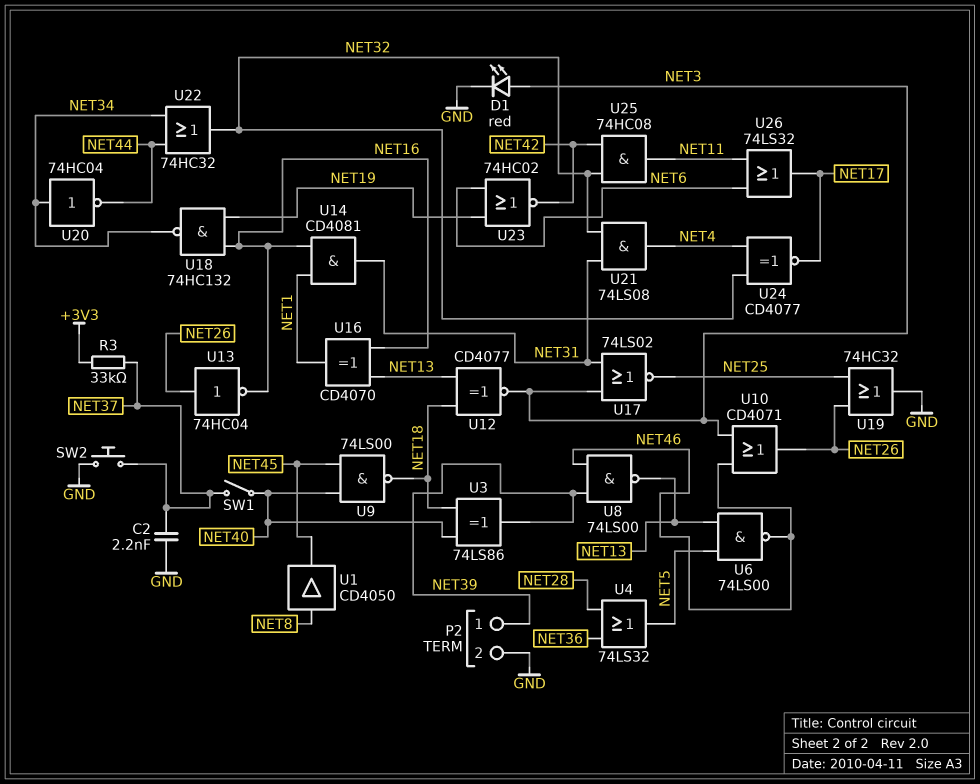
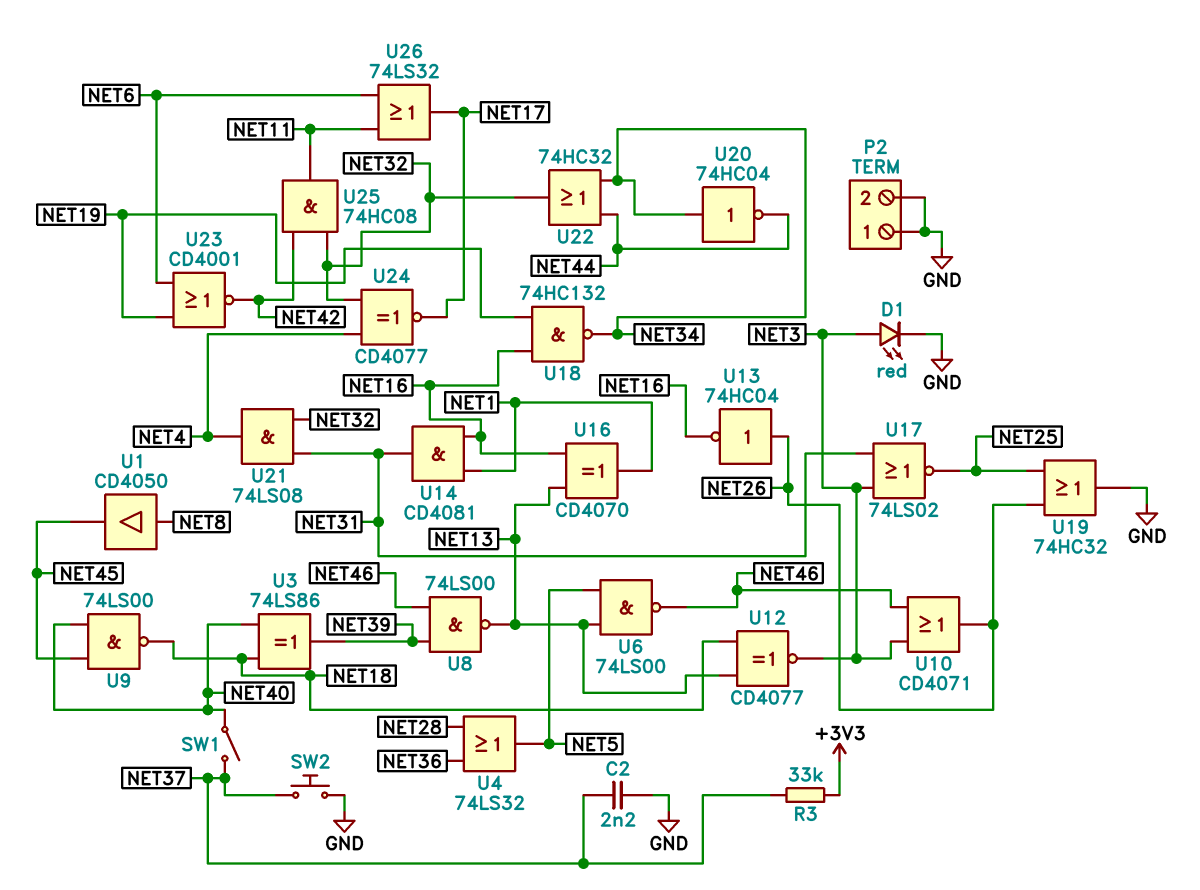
P2 pin 1: NET39 -> GND
U23: NOR 74HC02 (in NET6, in NET19, out NET42) -> NOR CD4001 (in NET6, in NET19, out NET42)

